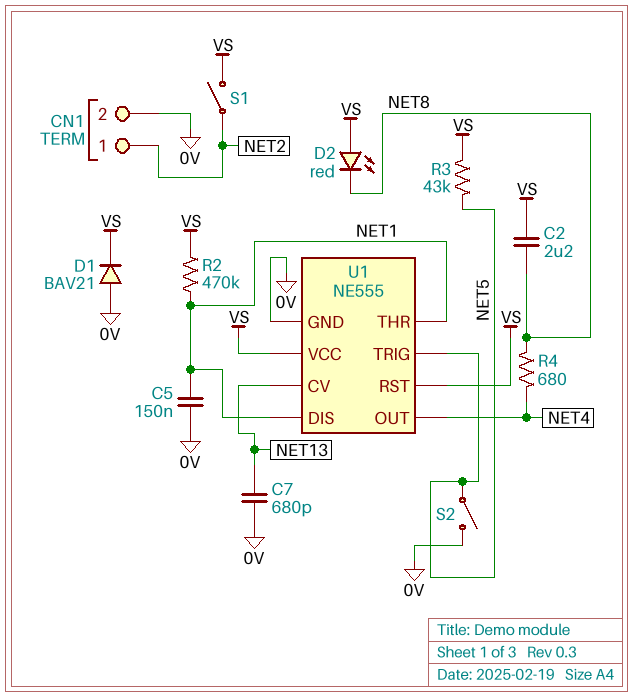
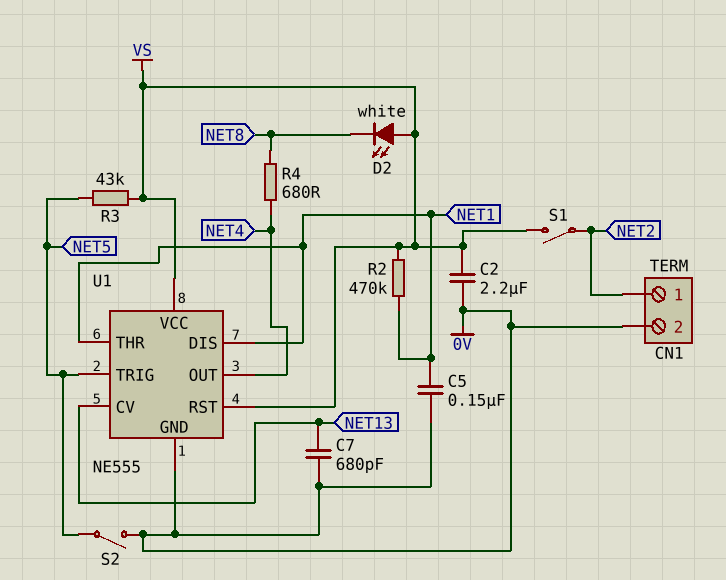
C2: 2.2uF (NET8, VS) -> 2.2uF (0V, VS)
D1: diode BAV21 (A 0V, K VS) -> none
D2: LED red (A VS, K NET8) -> LED white (A VS, K NET8)

